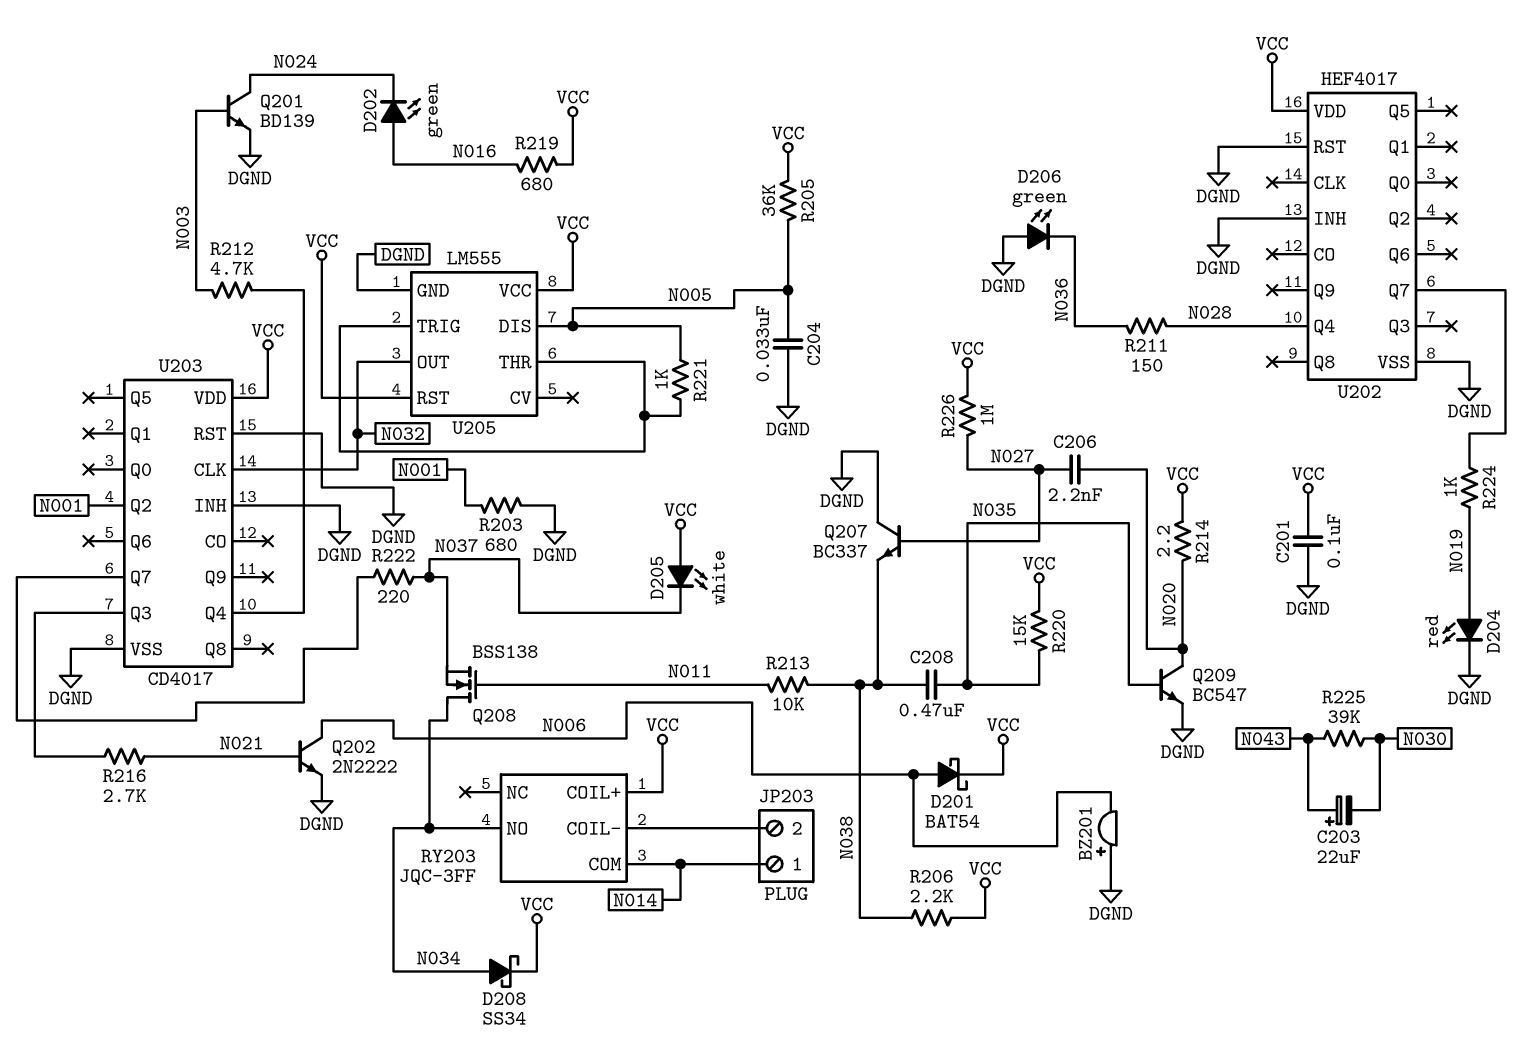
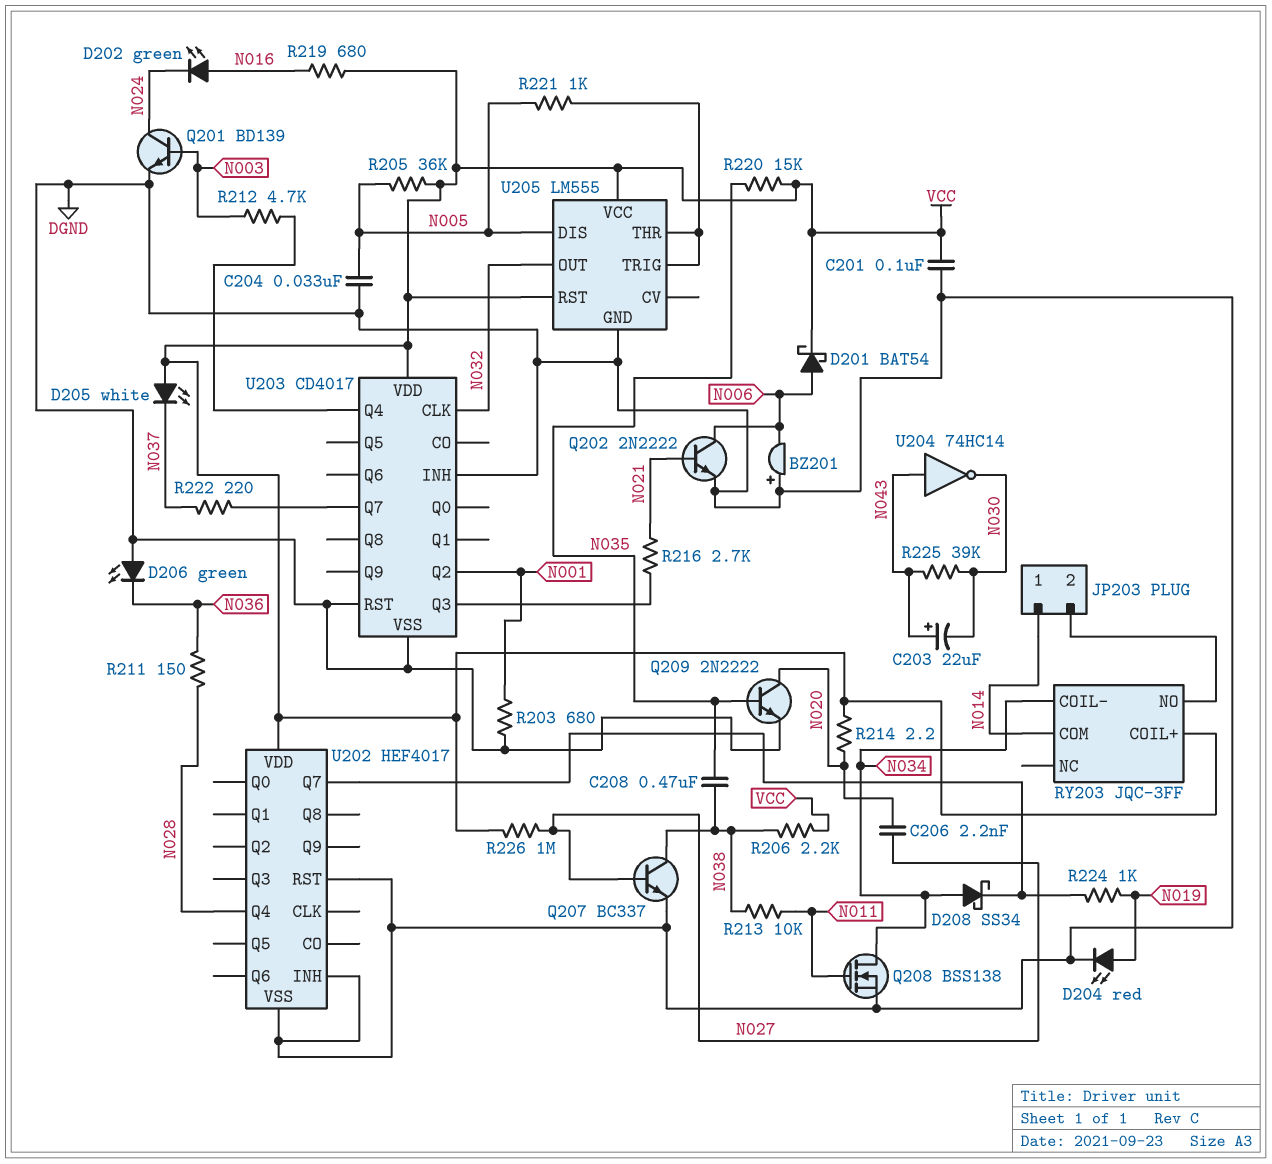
D208: schottky SS34 (A N034, K VCC) -> schottky SS34 (A N034, K U202/Q7)
Q207: NPN BC337 (B N027, C DGND, E N038) -> NPN BC337 (B N027, C N038, E DGND)
Q208: NMOS BSS138 (G N011, D N034, S N037) -> NMOS BSS138 (G N011, D N034, S DGND)
Q209: NPN BC547 (B N035, C N020, E DGND) -> NPN 2N2222 (B N035, C N020, E DGND)
RY203 pin COIL-: JP203/2 -> N034
RY203 pin NO: N034 -> JP203/2
U204: none -> NOT 74HC14 (in N043, out N030)

